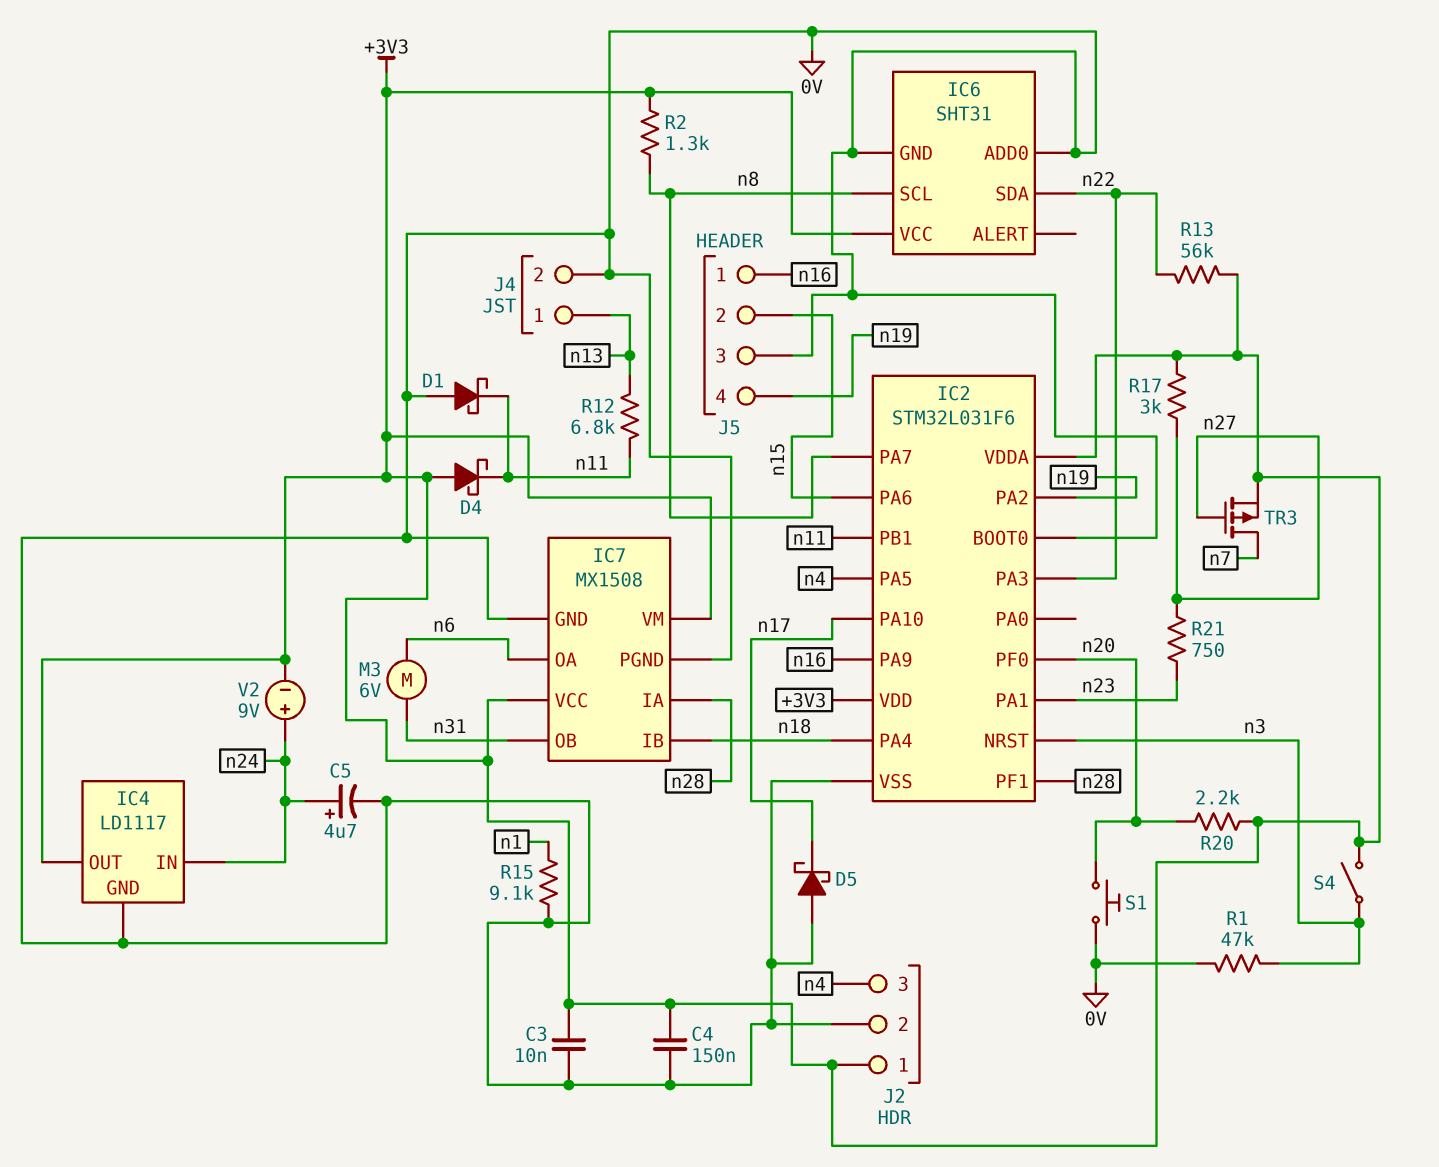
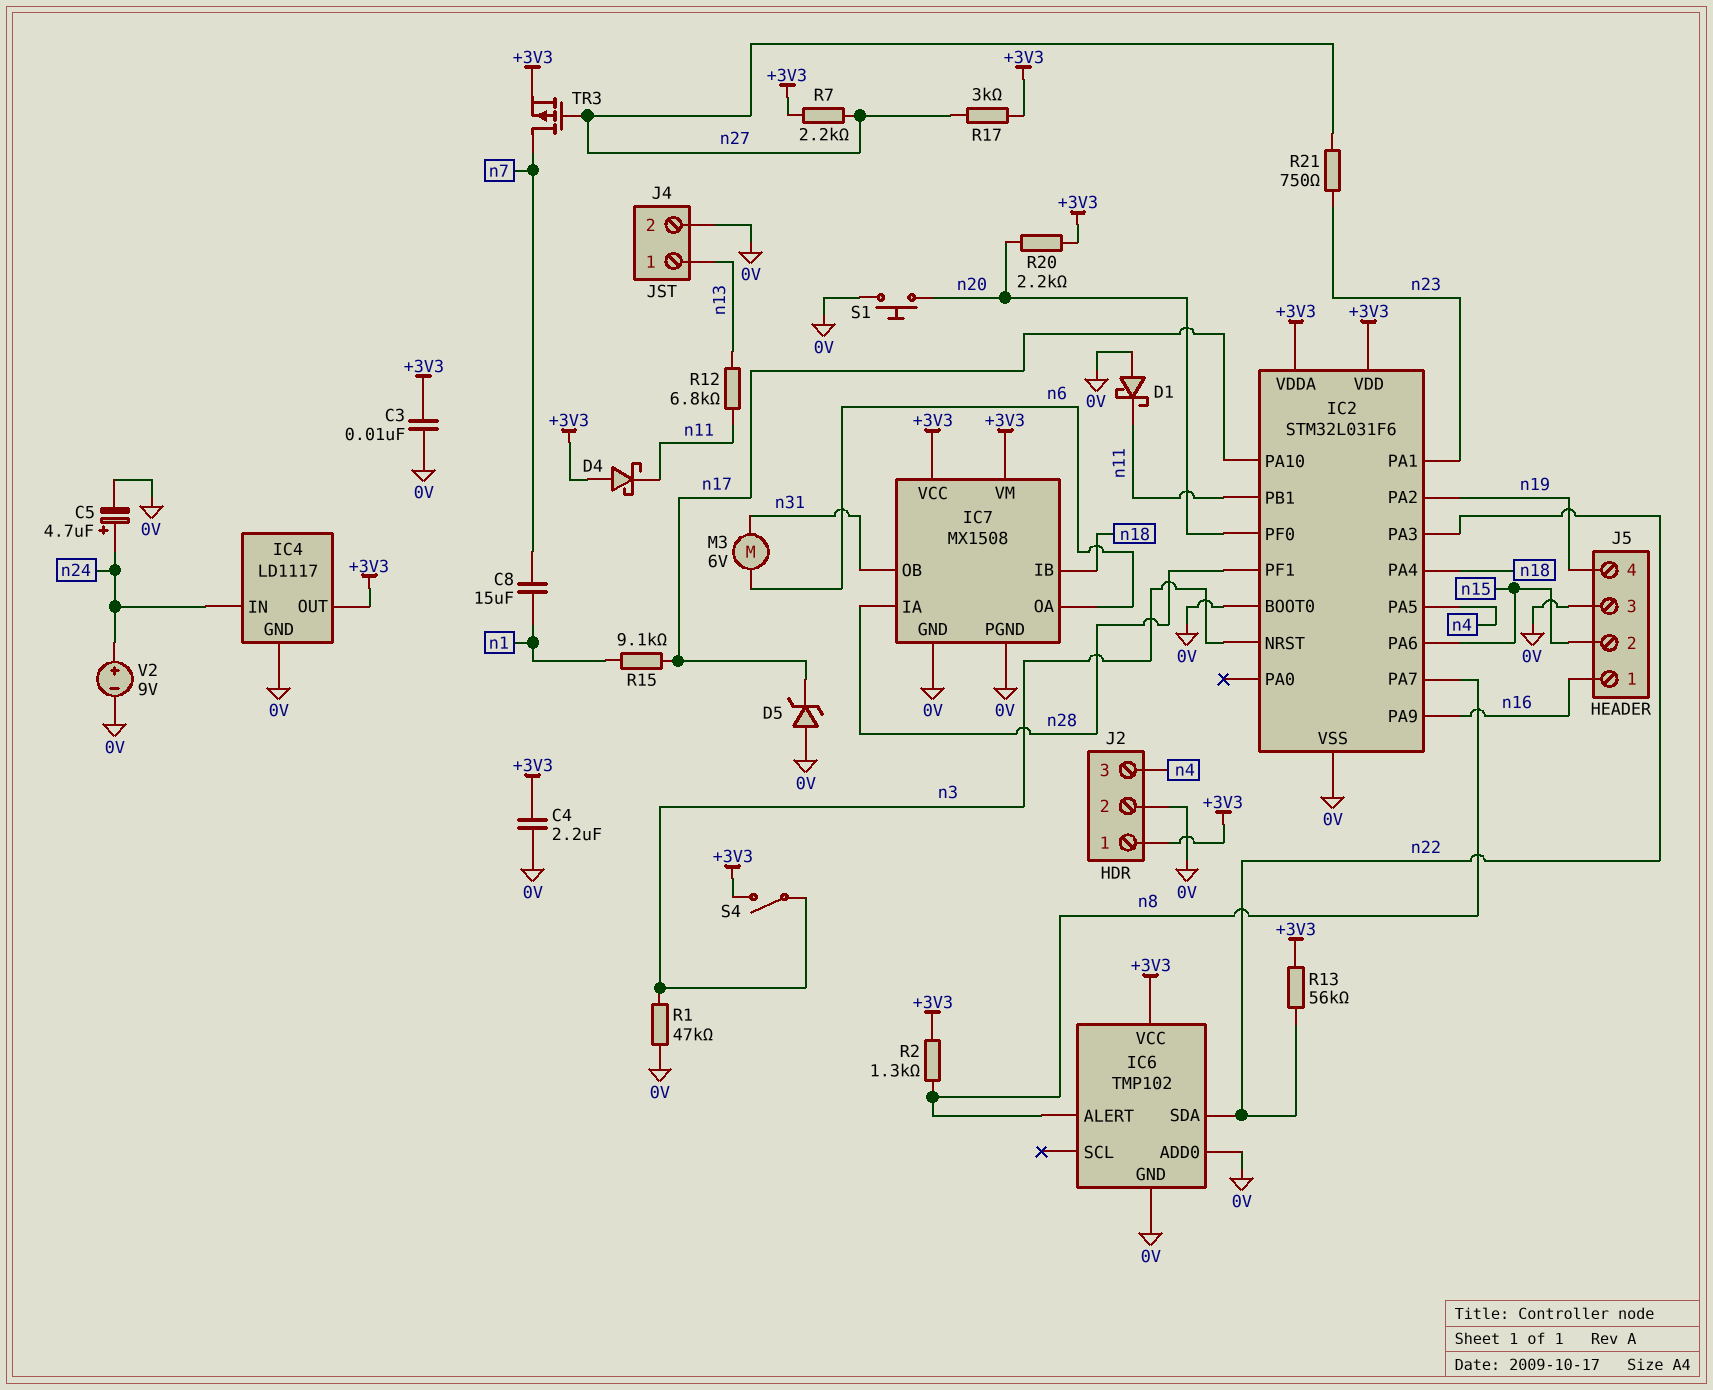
C4: 150nF (+3V3, 0V) -> 2.2uF (+3V3, 0V)
C8: none -> 15uF (n1, n7)
D5: schottky (A 0V, K n17) -> zener (A 0V, K n17)
IC6: SHT31 -> TMP102
IC6 pin ALERT: none -> n8
IC6 pin SCL: n8 -> none
R7: none -> 2.2k (+3V3, n27)
R15: 9.1k (0V, n1) -> 9.1k (n1, n17)
V2: 9V (plus n24, minus +3V3) -> 9V (plus n24, minus 0V)

